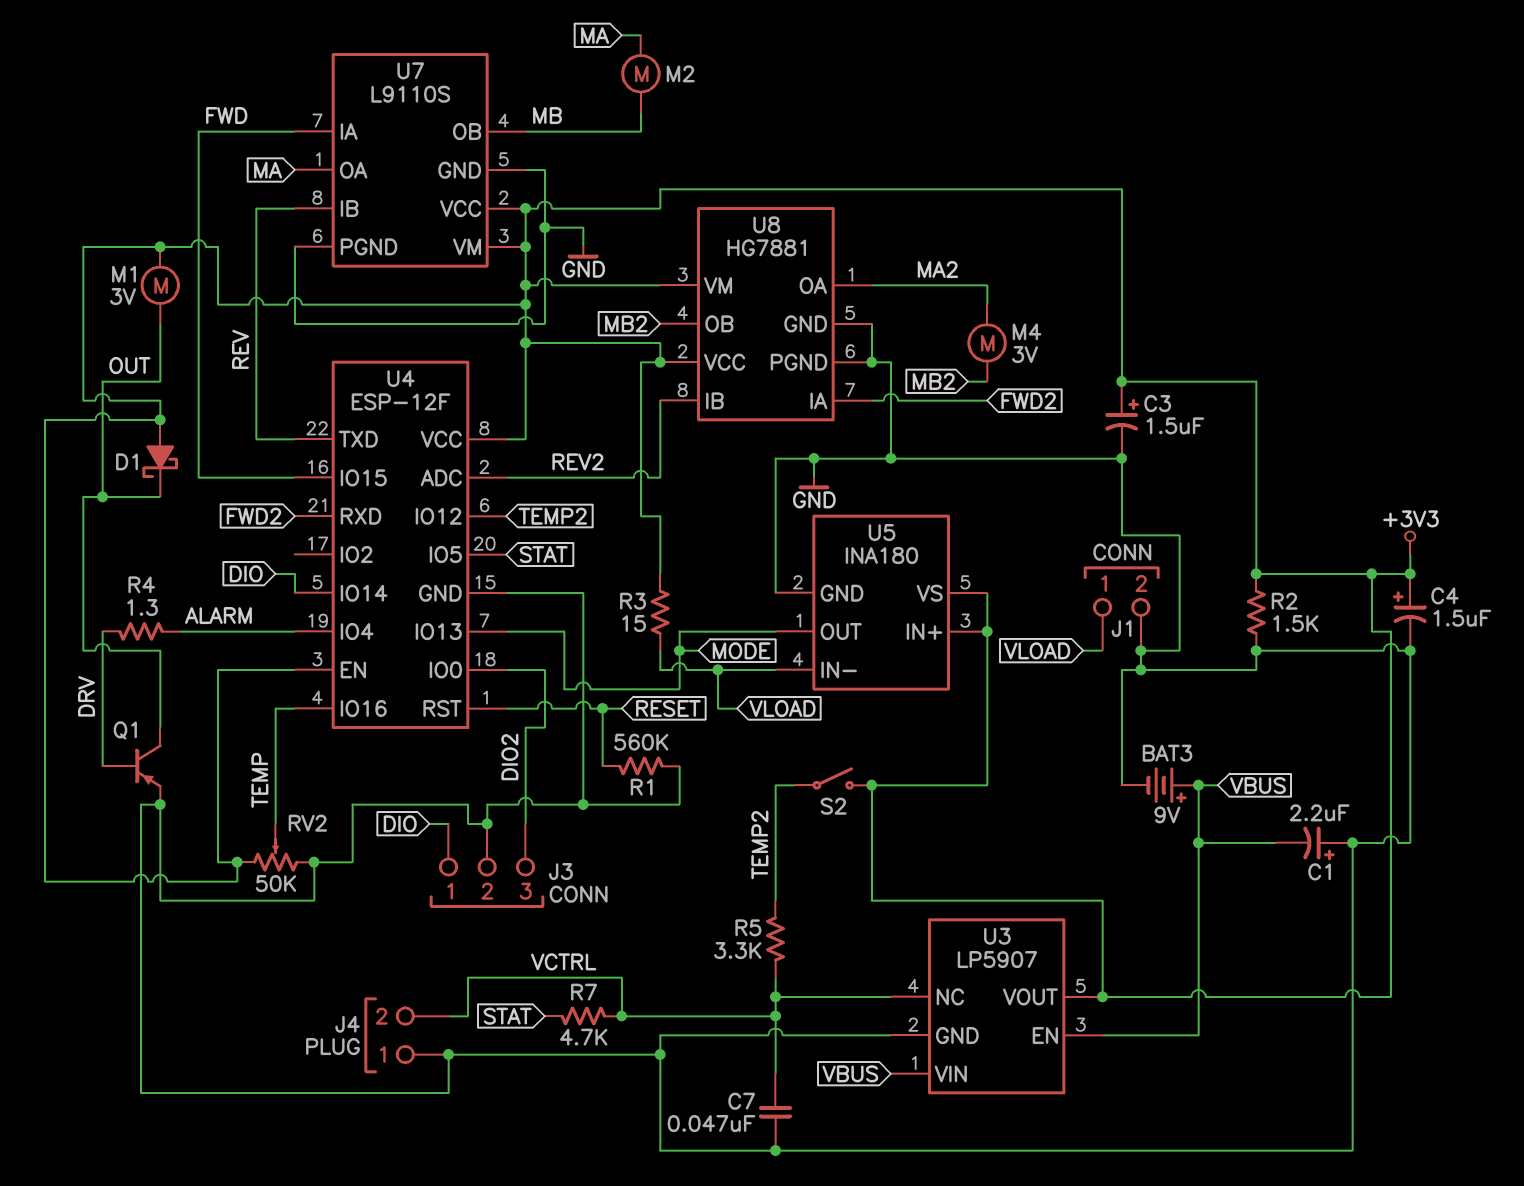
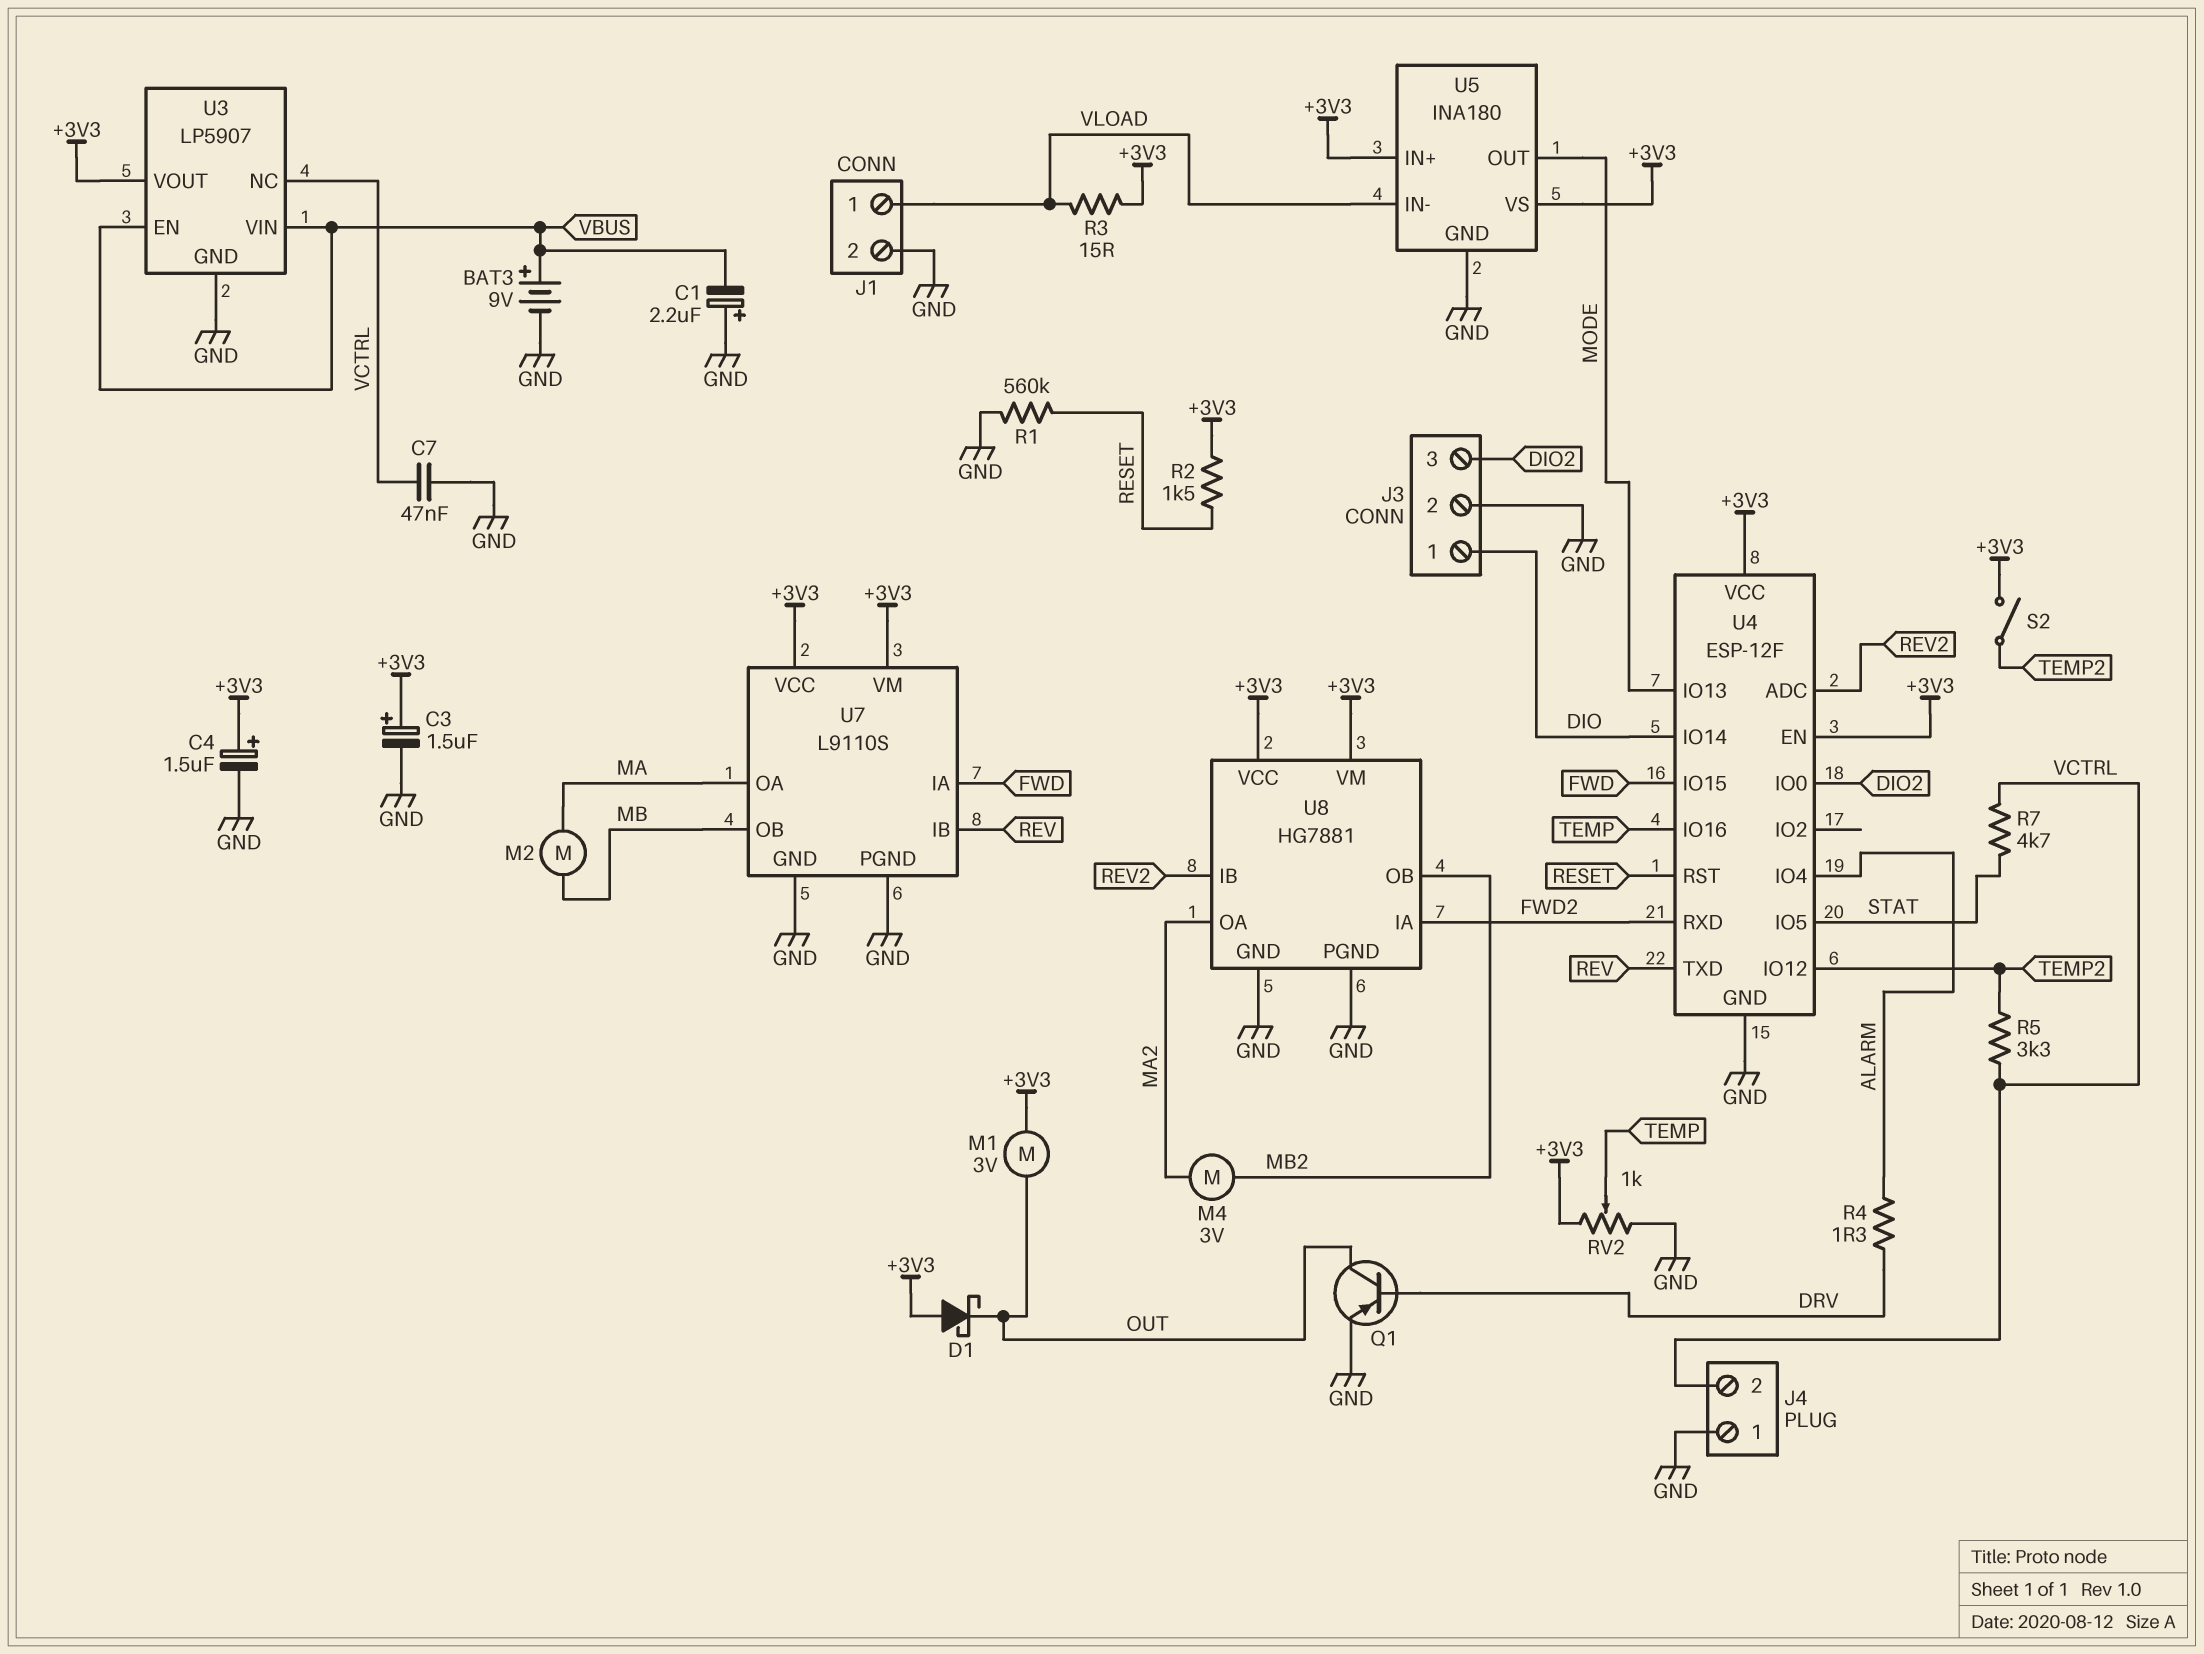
R2: 1.5k (+3V3, GND) -> 1.5k (+3V3, RESET)
RV2: 50k (+3V3, GND, wiper TEMP) -> 1k (+3V3, GND, wiper TEMP)

